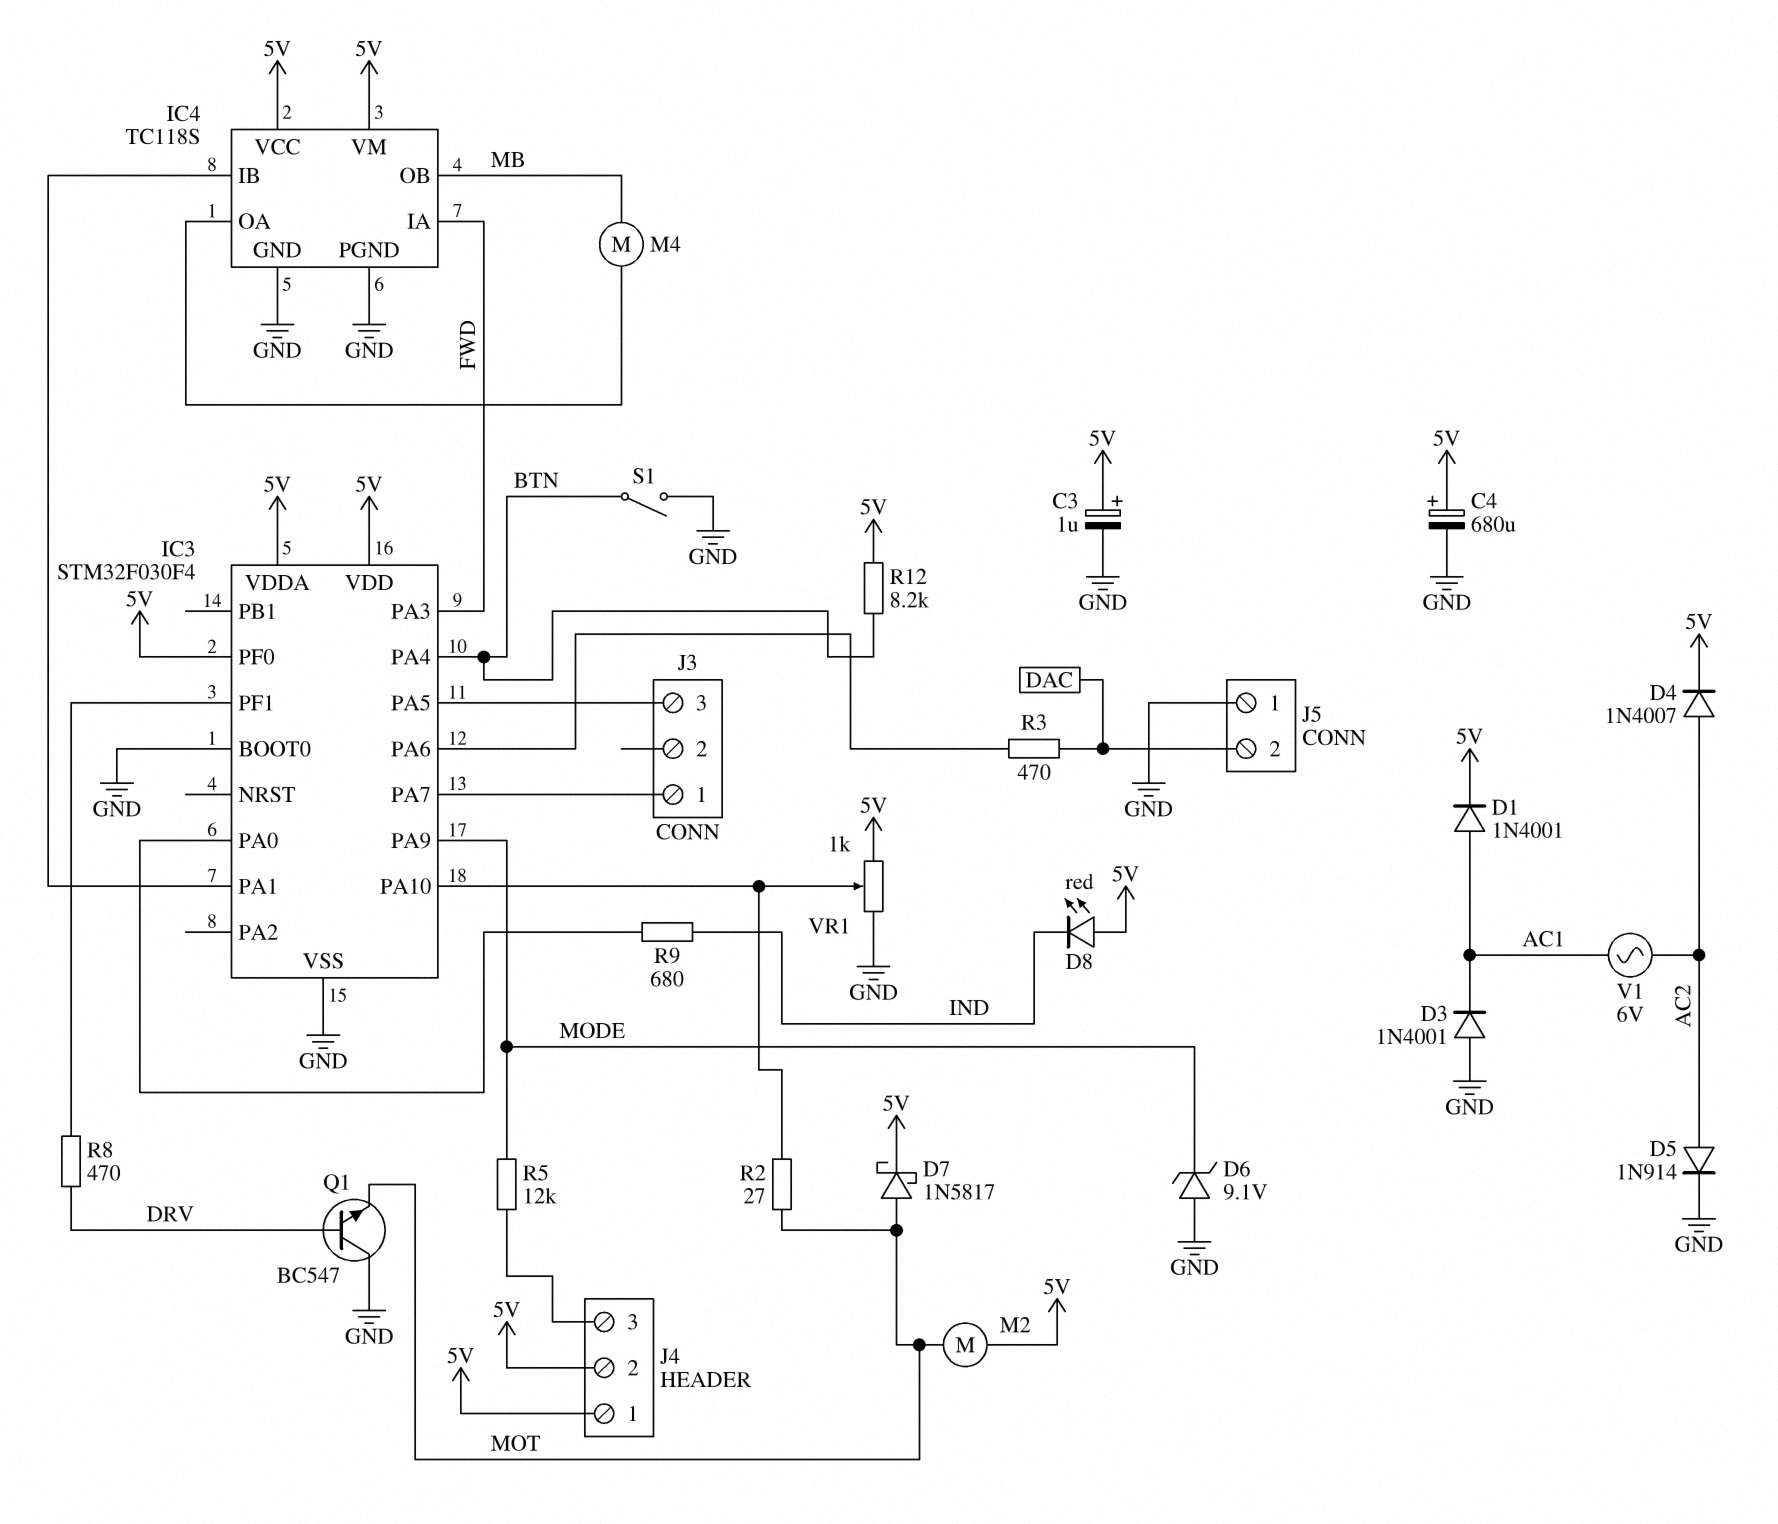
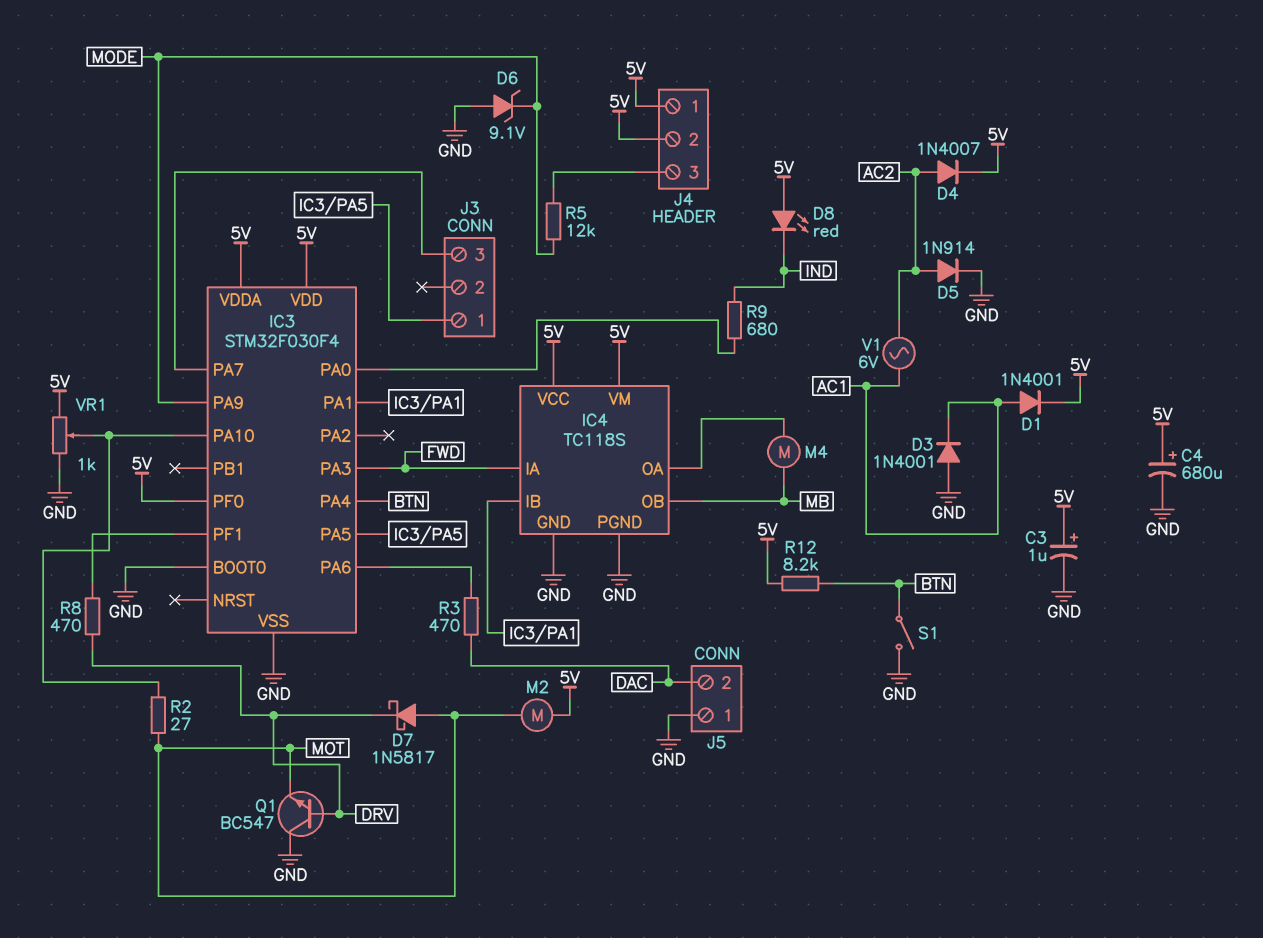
D7: schottky 1N5817 (A MOT, K 5V) -> schottky 1N5817 (A MOT, K DRV)
J3 pin 1: IC3/PA7 -> IC3/PA5
J3 pin 3: IC3/PA5 -> IC3/PA7

